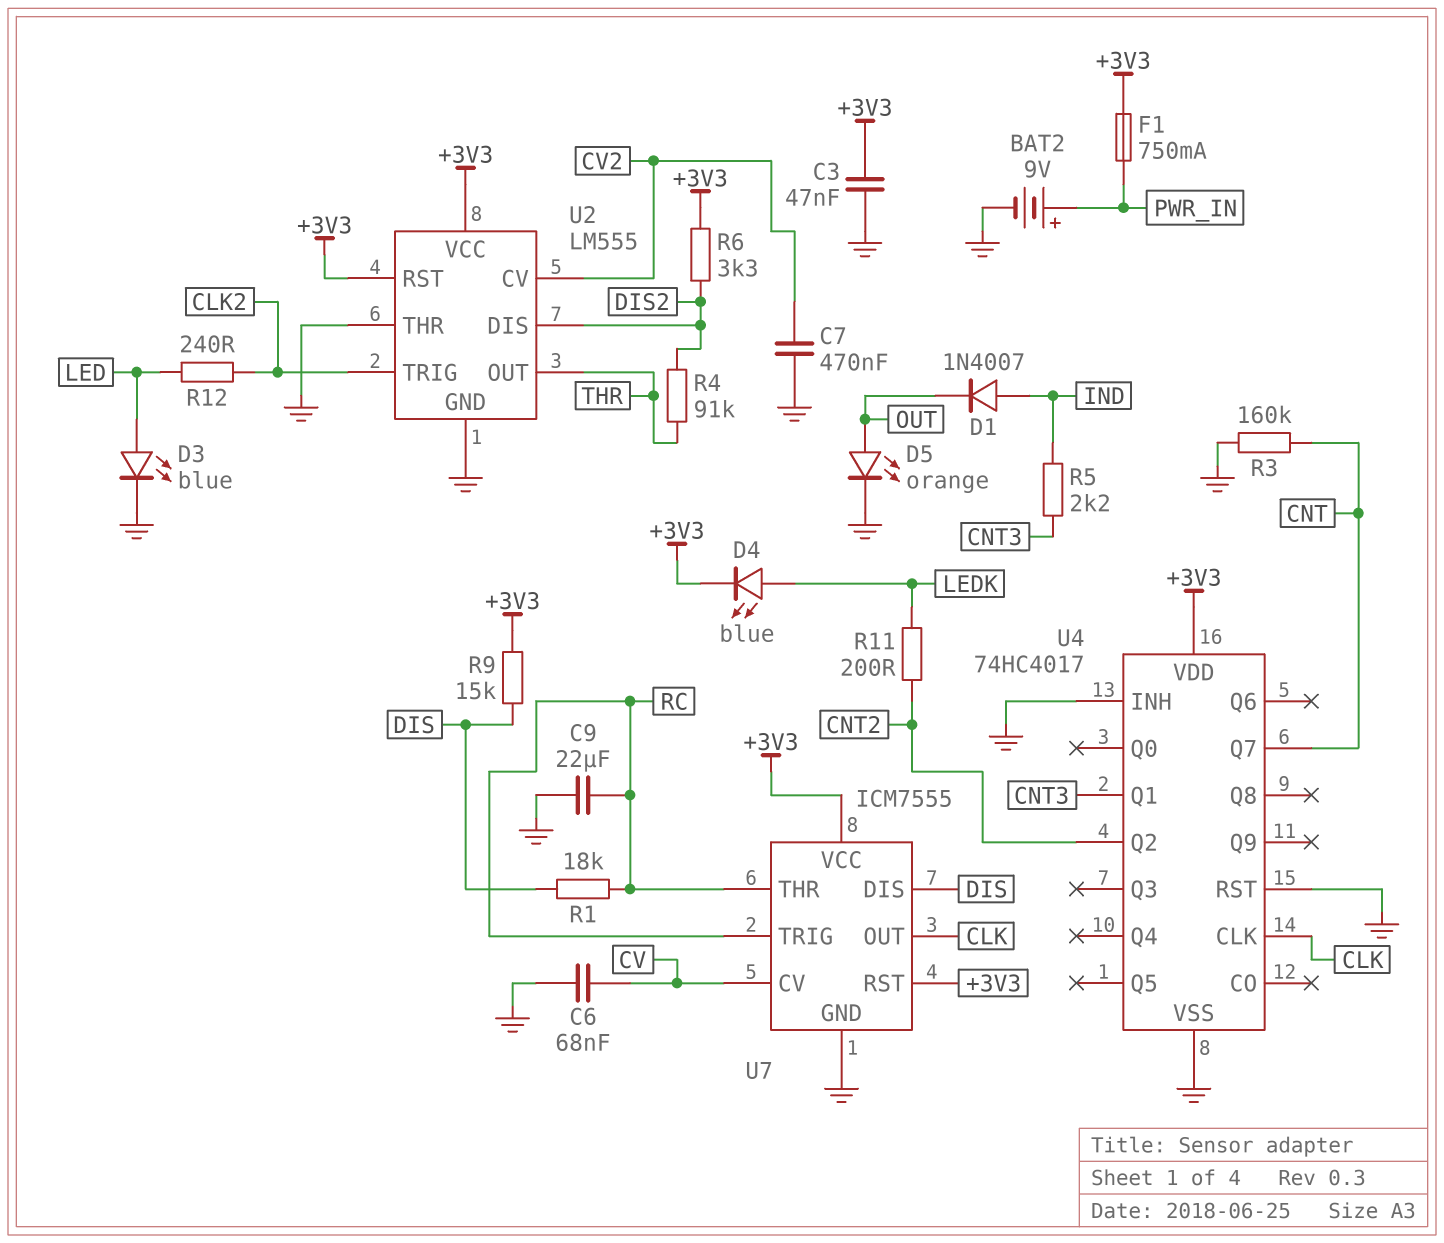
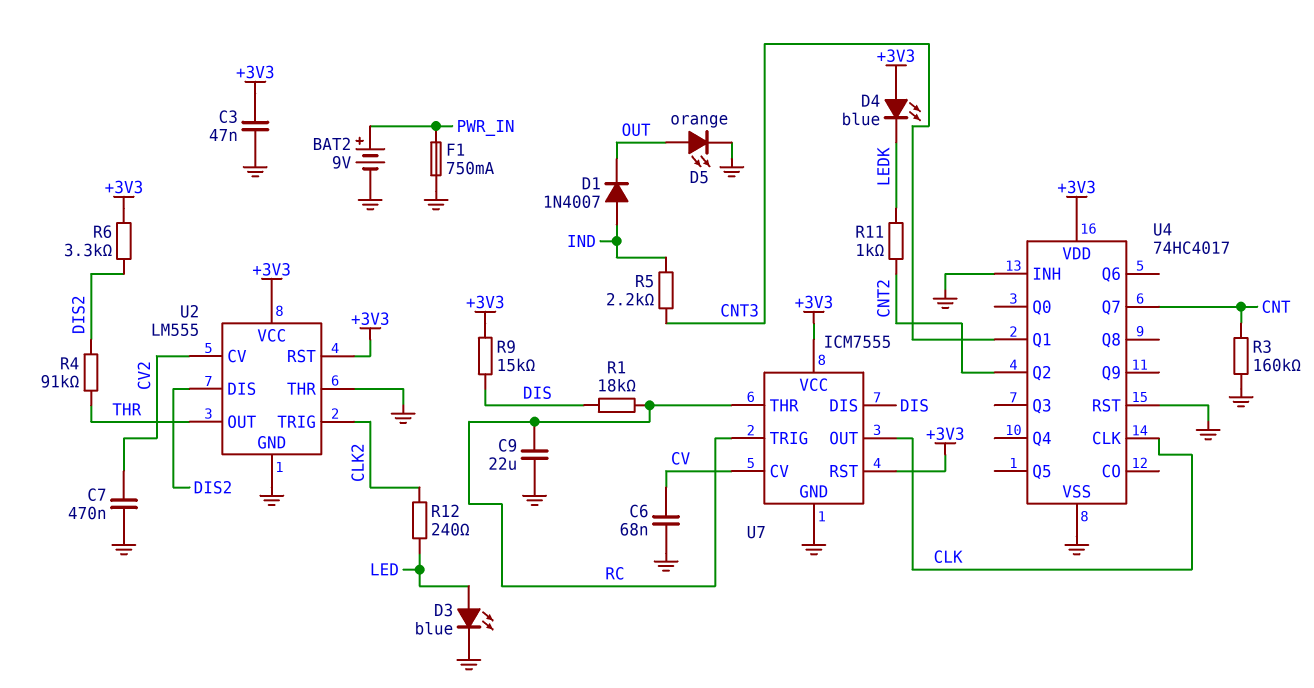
D4: LED blue (A LEDK, K +3V3) -> LED blue (A +3V3, K LEDK)
F1: 750mA (+3V3, PWR_IN) -> 750mA (GND, PWR_IN)
R11: 200 (CNT2, LEDK) -> 1k (CNT2, LEDK)

